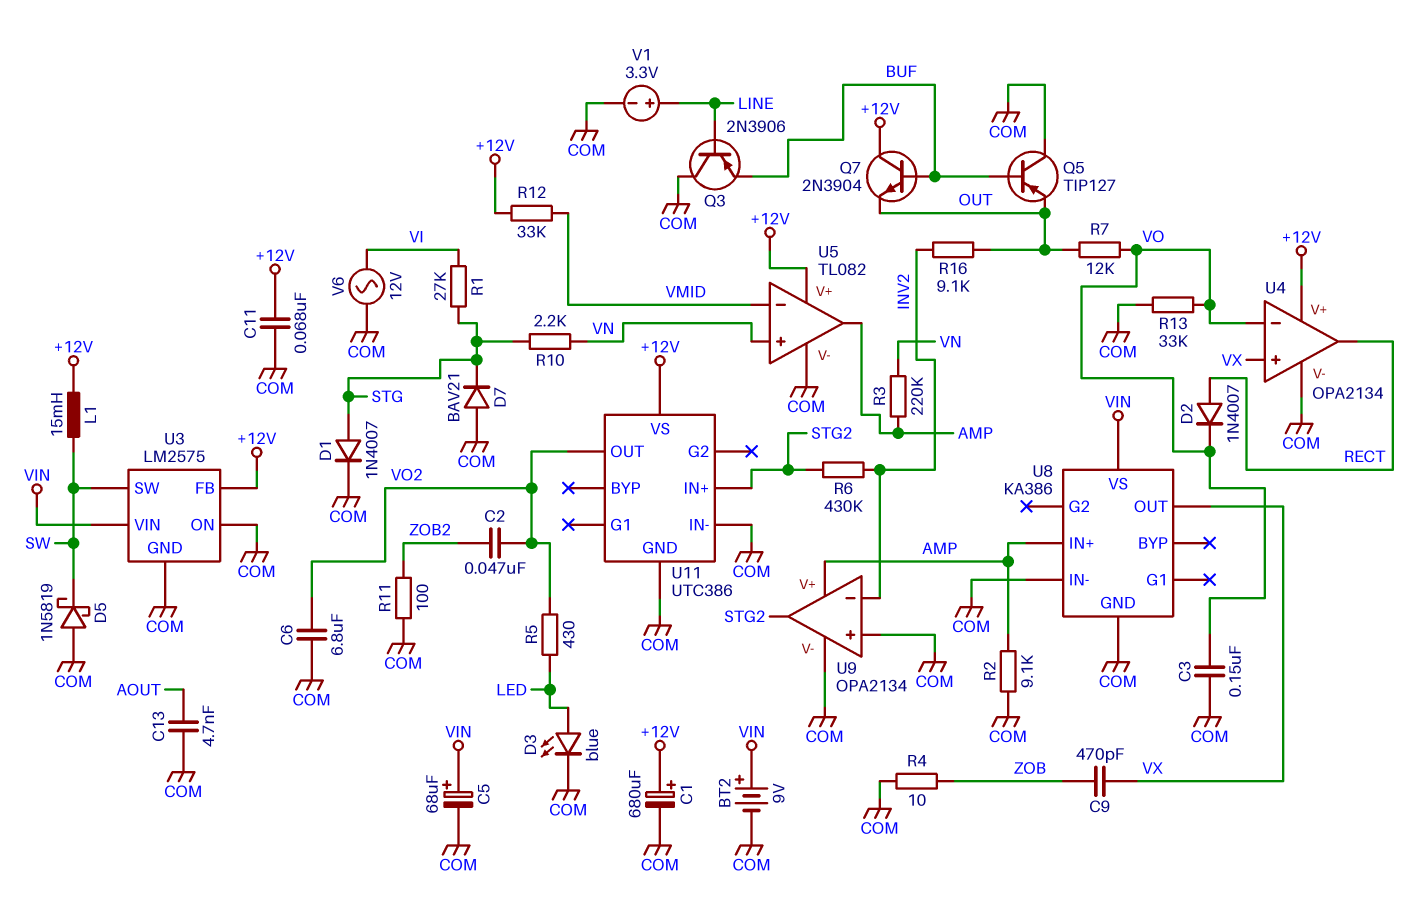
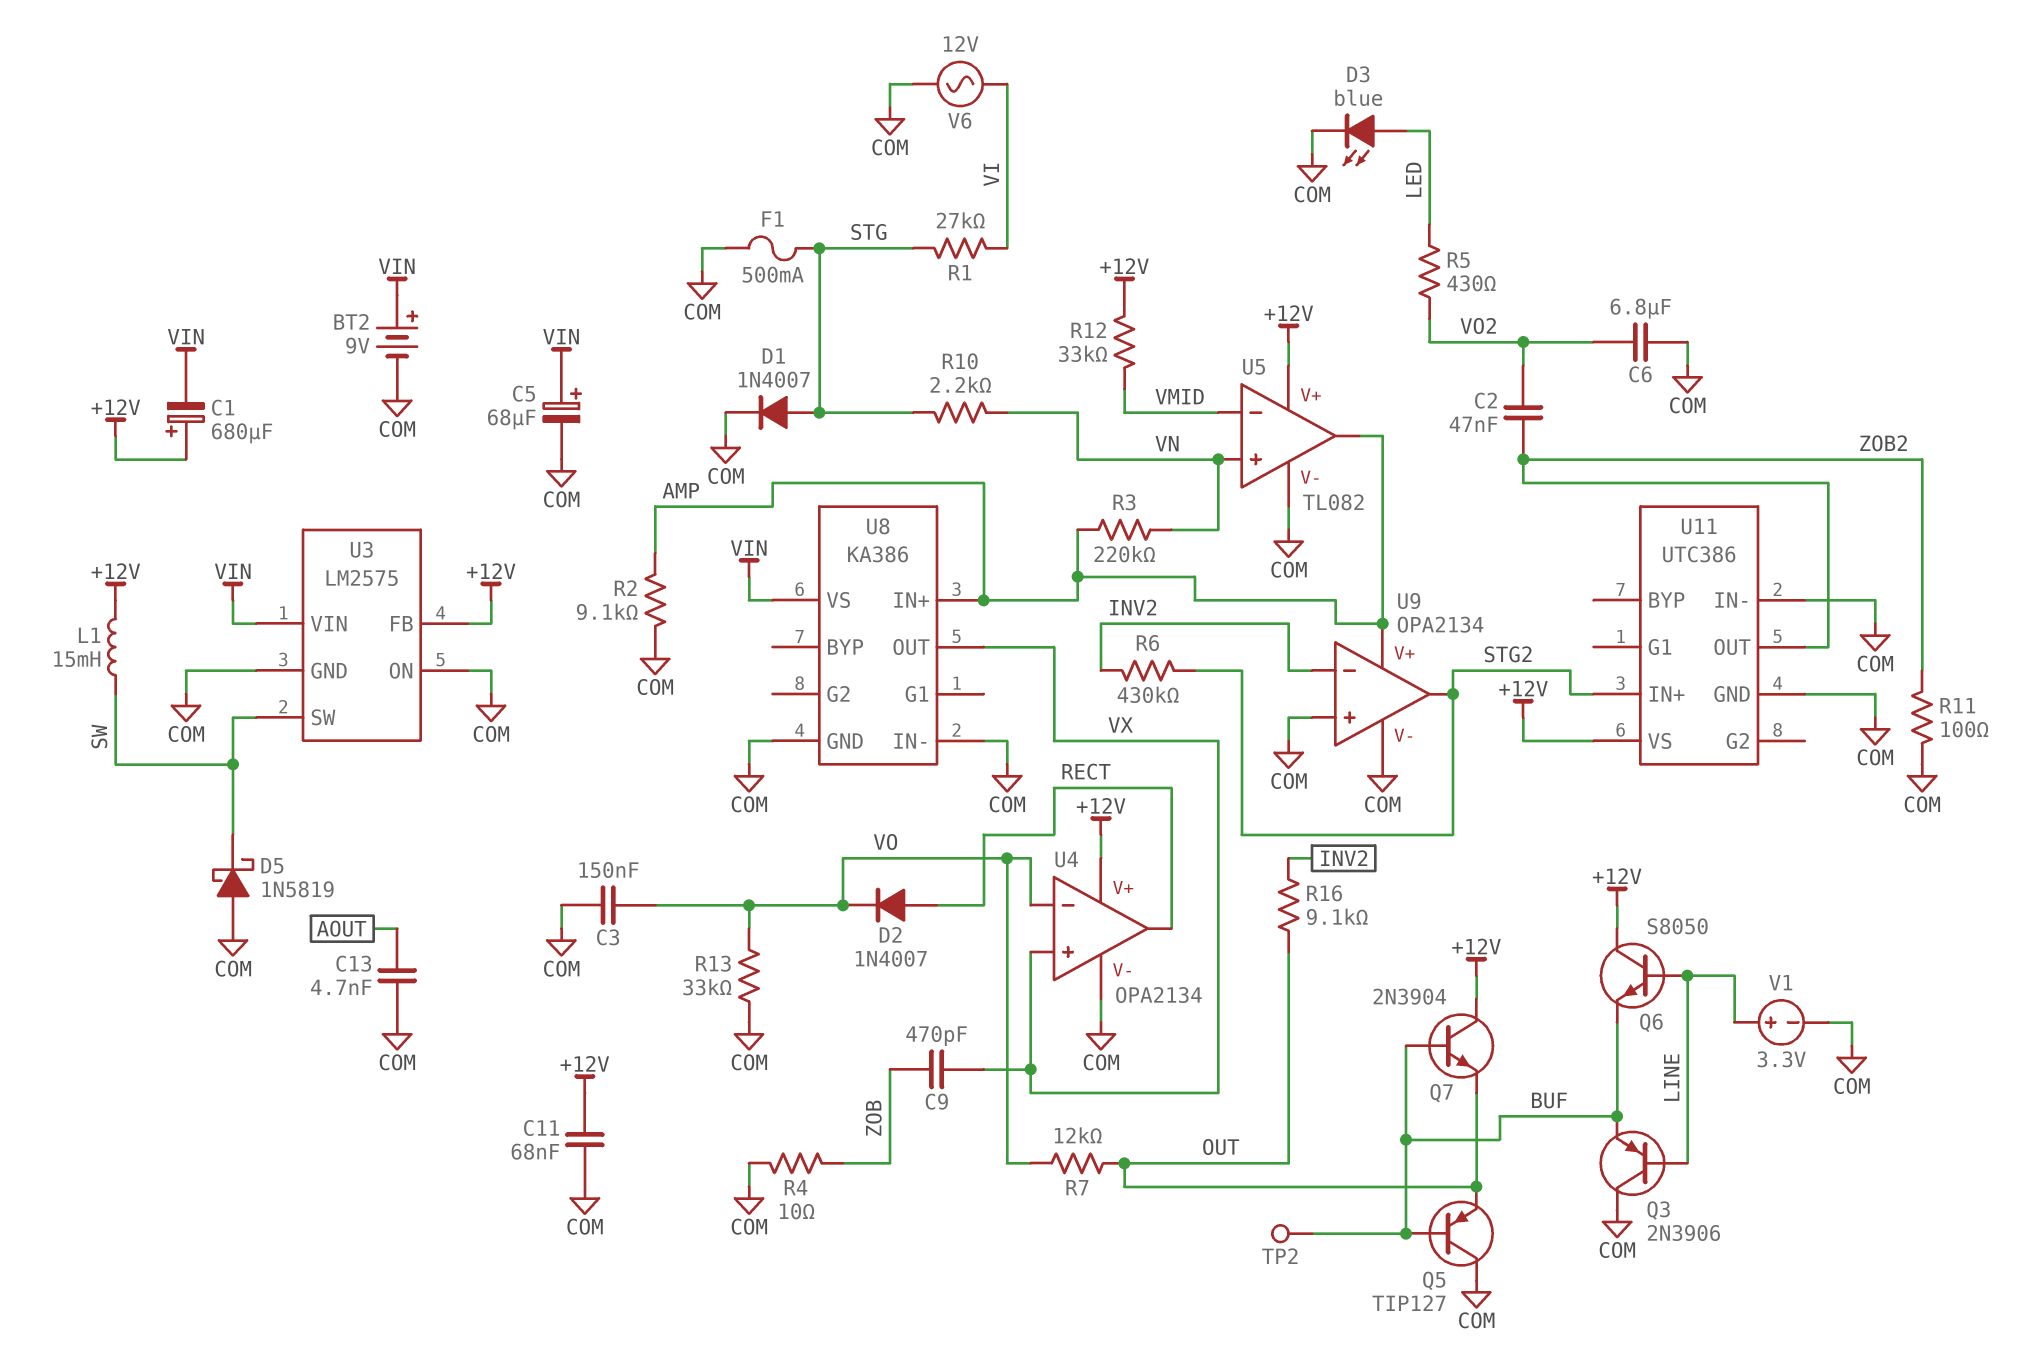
C1: 680uF (plus +12V, minus COM) -> 680uF (plus +12V, minus VIN)
D7: diode BAV21 (A COM, K STG) -> none
F1: none -> 500mA (COM, STG)
Q6: none -> NPN S8050 (B LINE, C +12V, E BUF)
TP2: none -> test point (BUF)
U11 pin OUT: VO2 -> ZOB2

